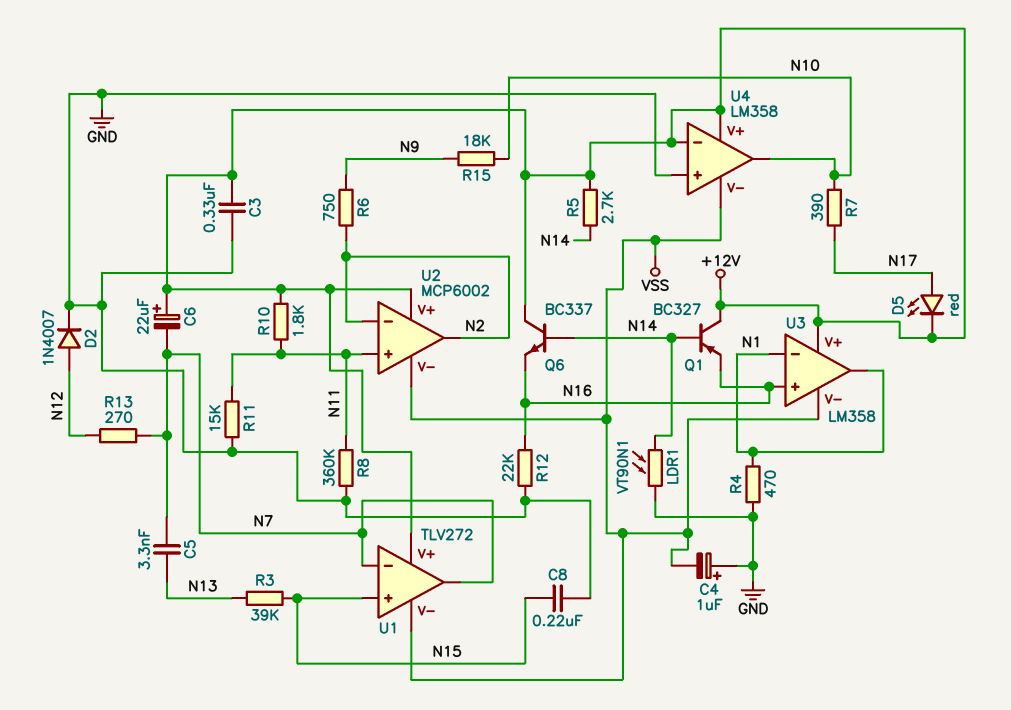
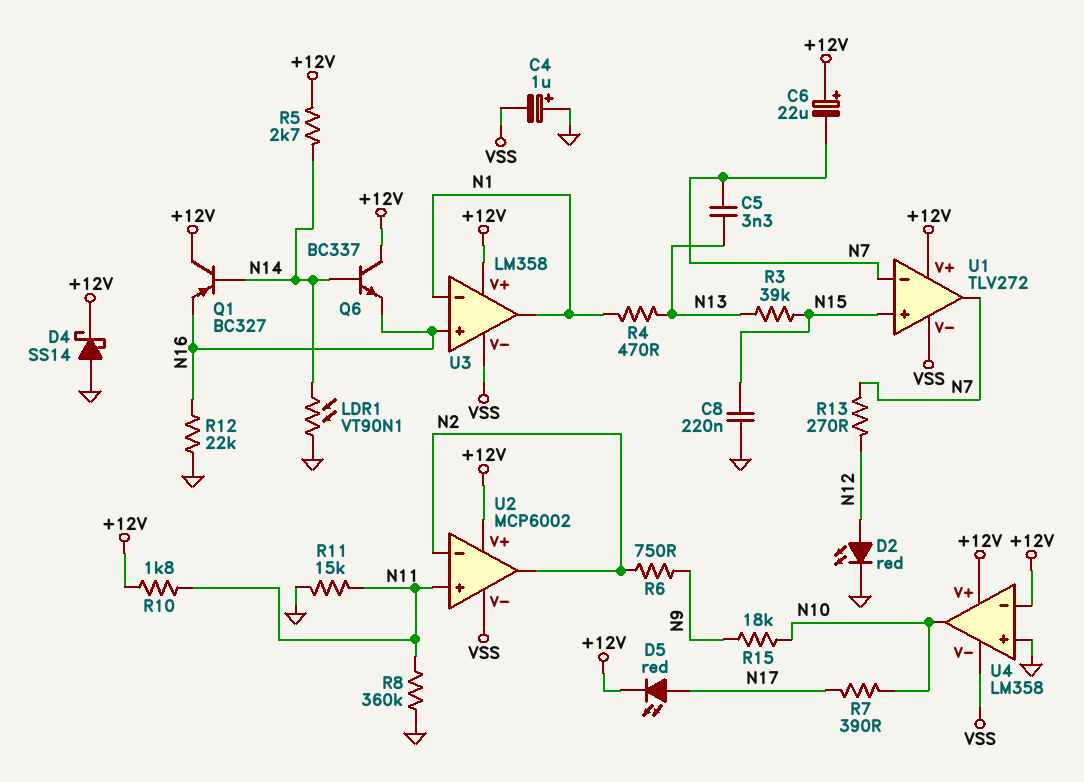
C3: 330nF (+12V, GND) -> none
D2: diode 1N4007 (A N12, K GND) -> LED red (A N12, K GND)
D4: none -> schottky SS14 (A GND, K +12V)
R4: 470 (GND, N1) -> 470 (N1, N13)

